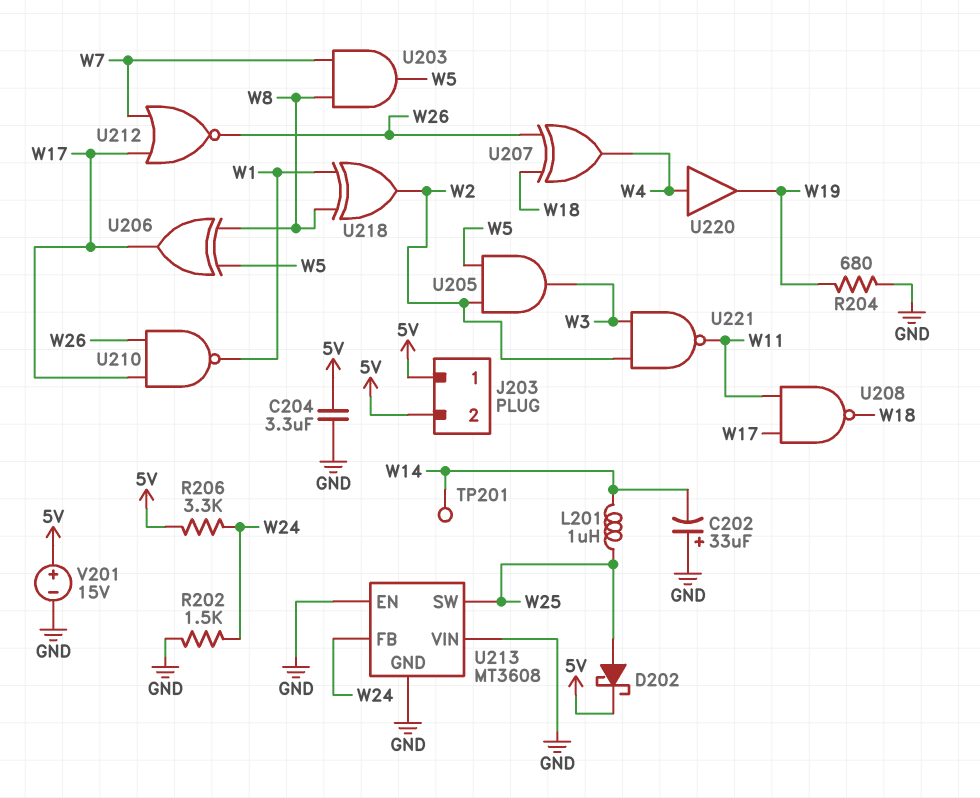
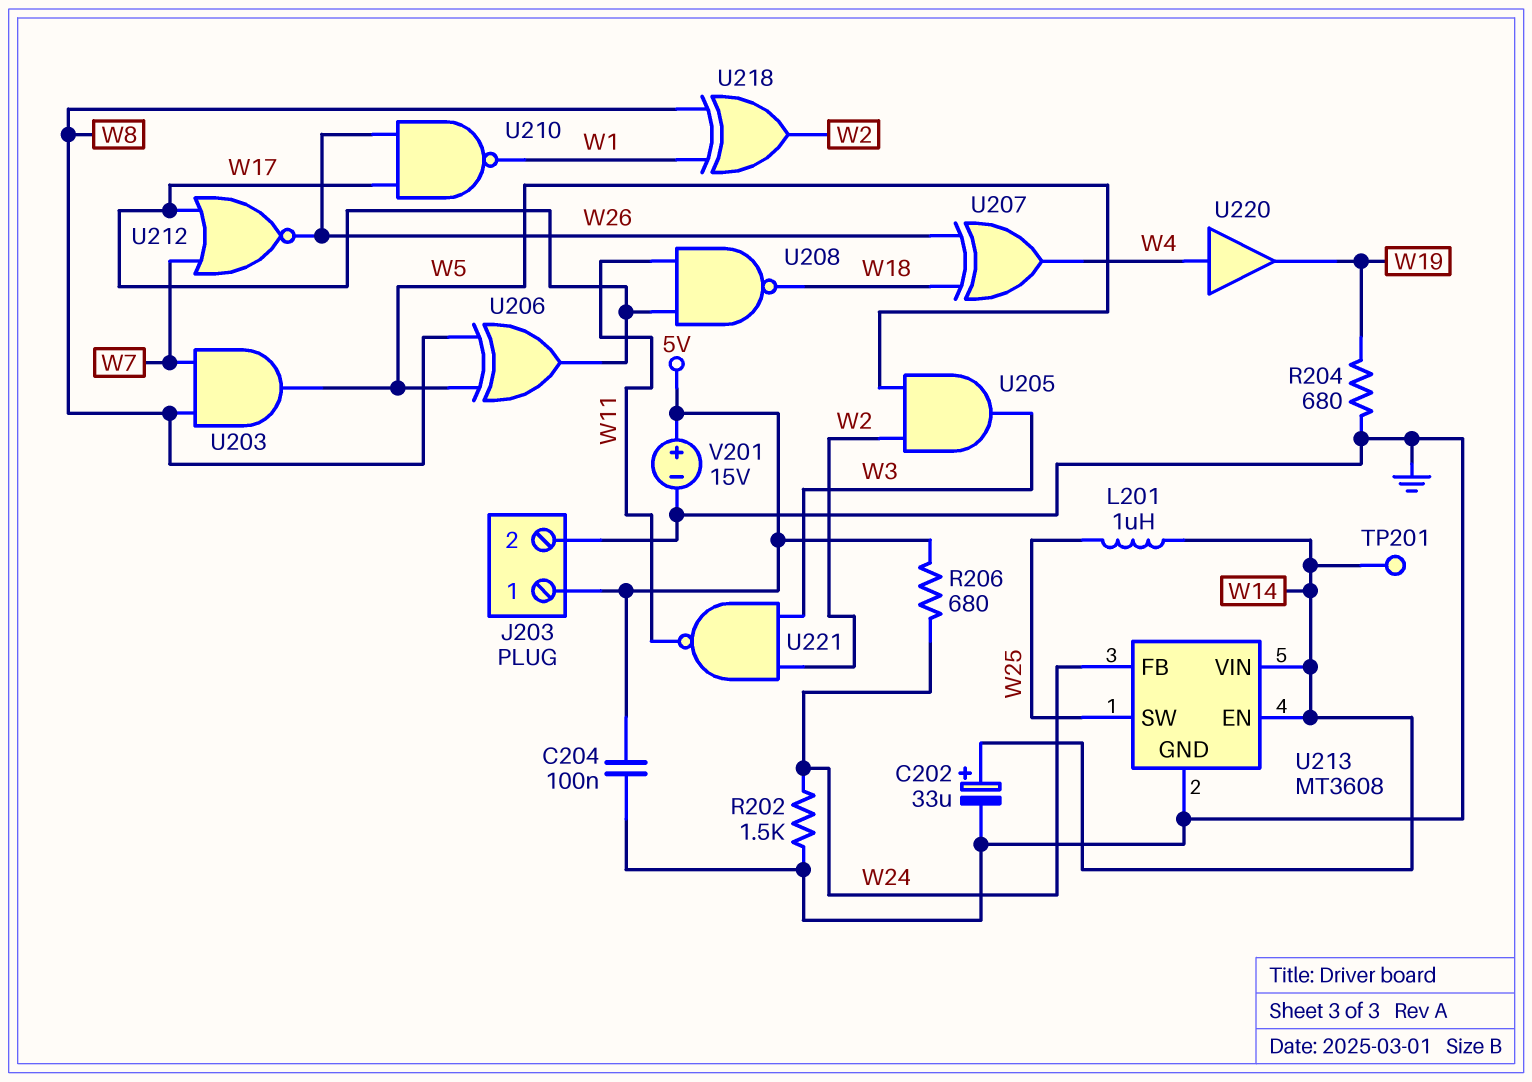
C202: 33uF (plus GND, minus W14) -> 33uF (plus W14, minus GND)
C204: 3.3uF (5V, GND) -> 100nF (5V, GND)
D202: schottky (A W25, K 5V) -> none
J203 pin 2: 5V -> GND
R206: 3.3k (5V, W24) -> 680 (5V, W24)
U213 pin EN: GND -> W14
U213 pin VIN: GND -> W14

